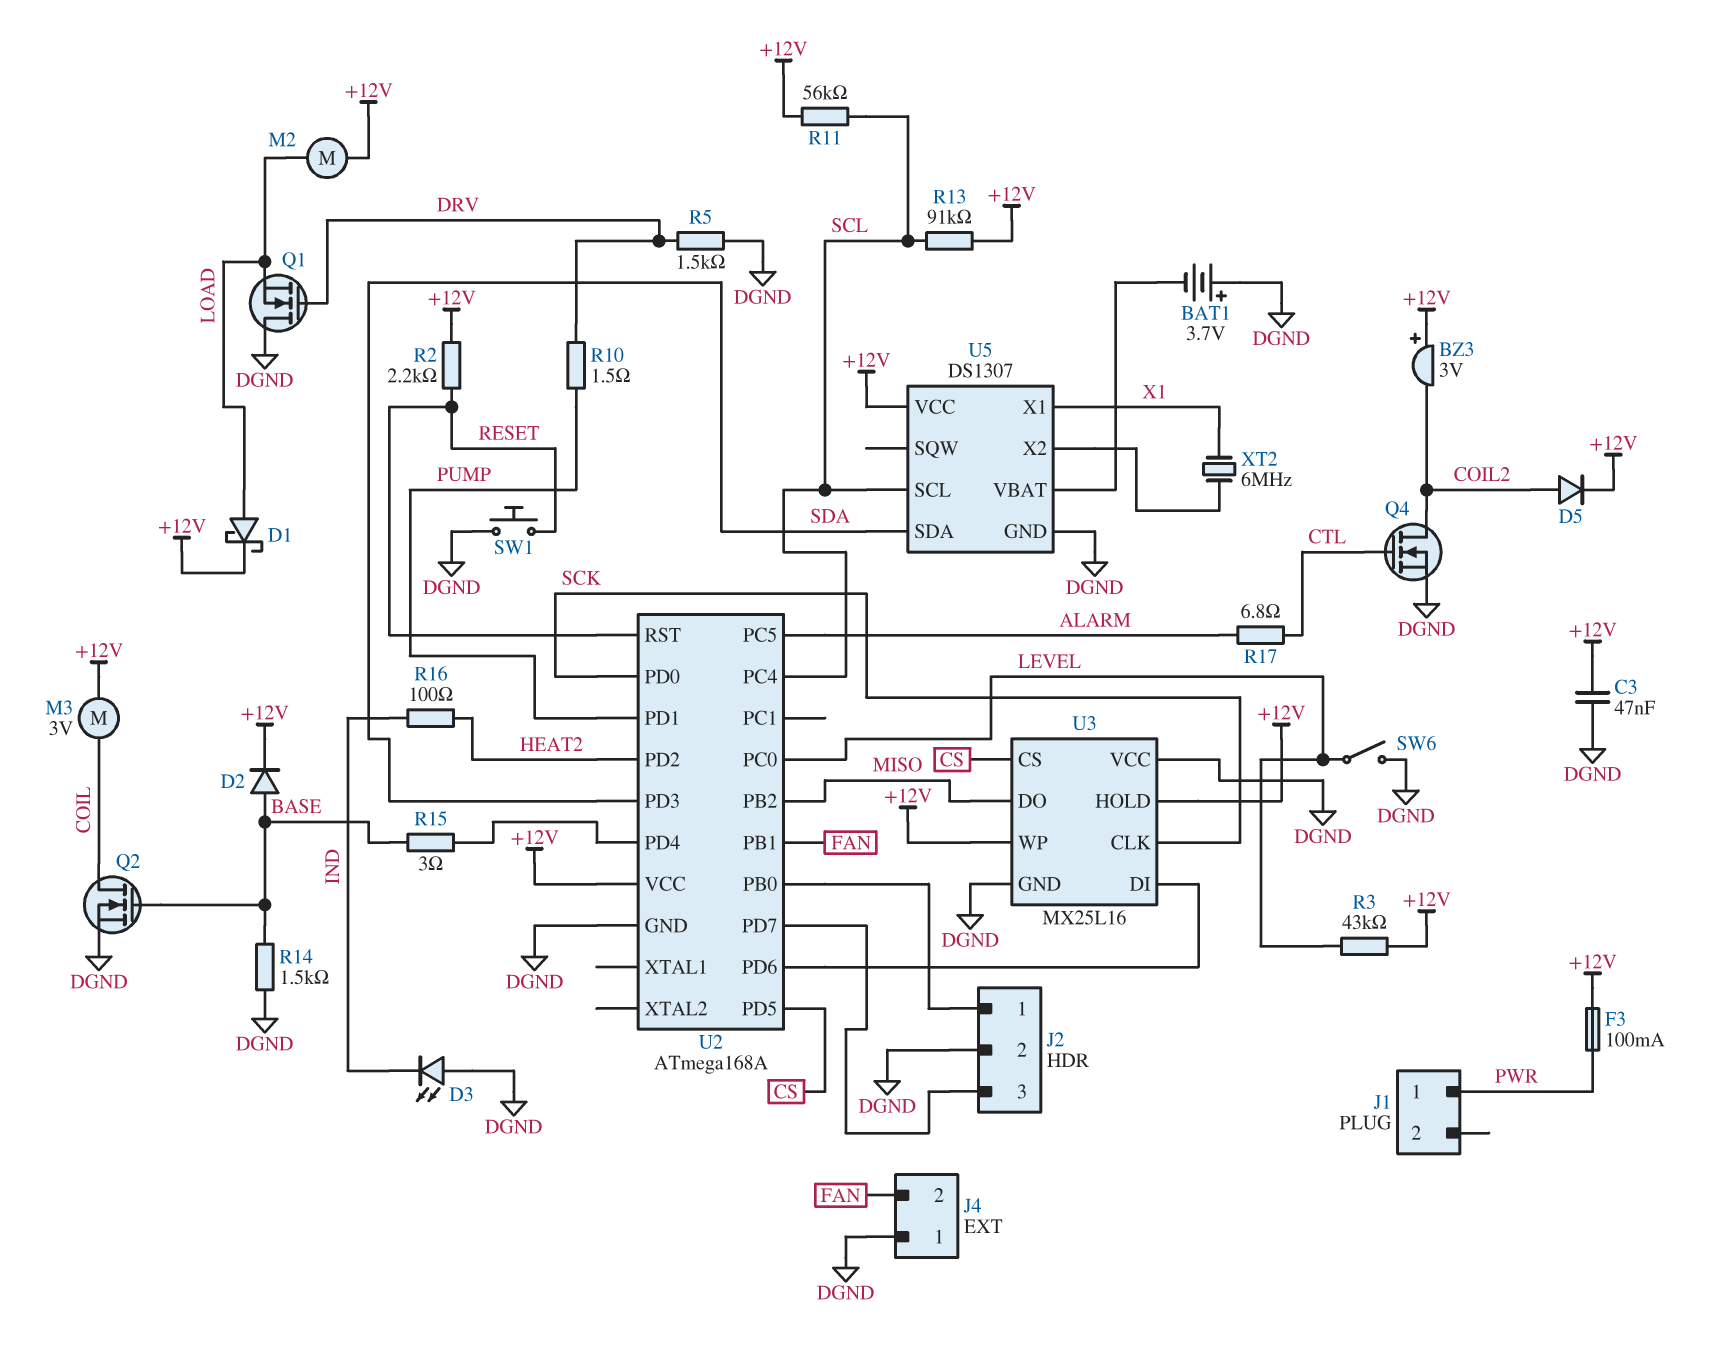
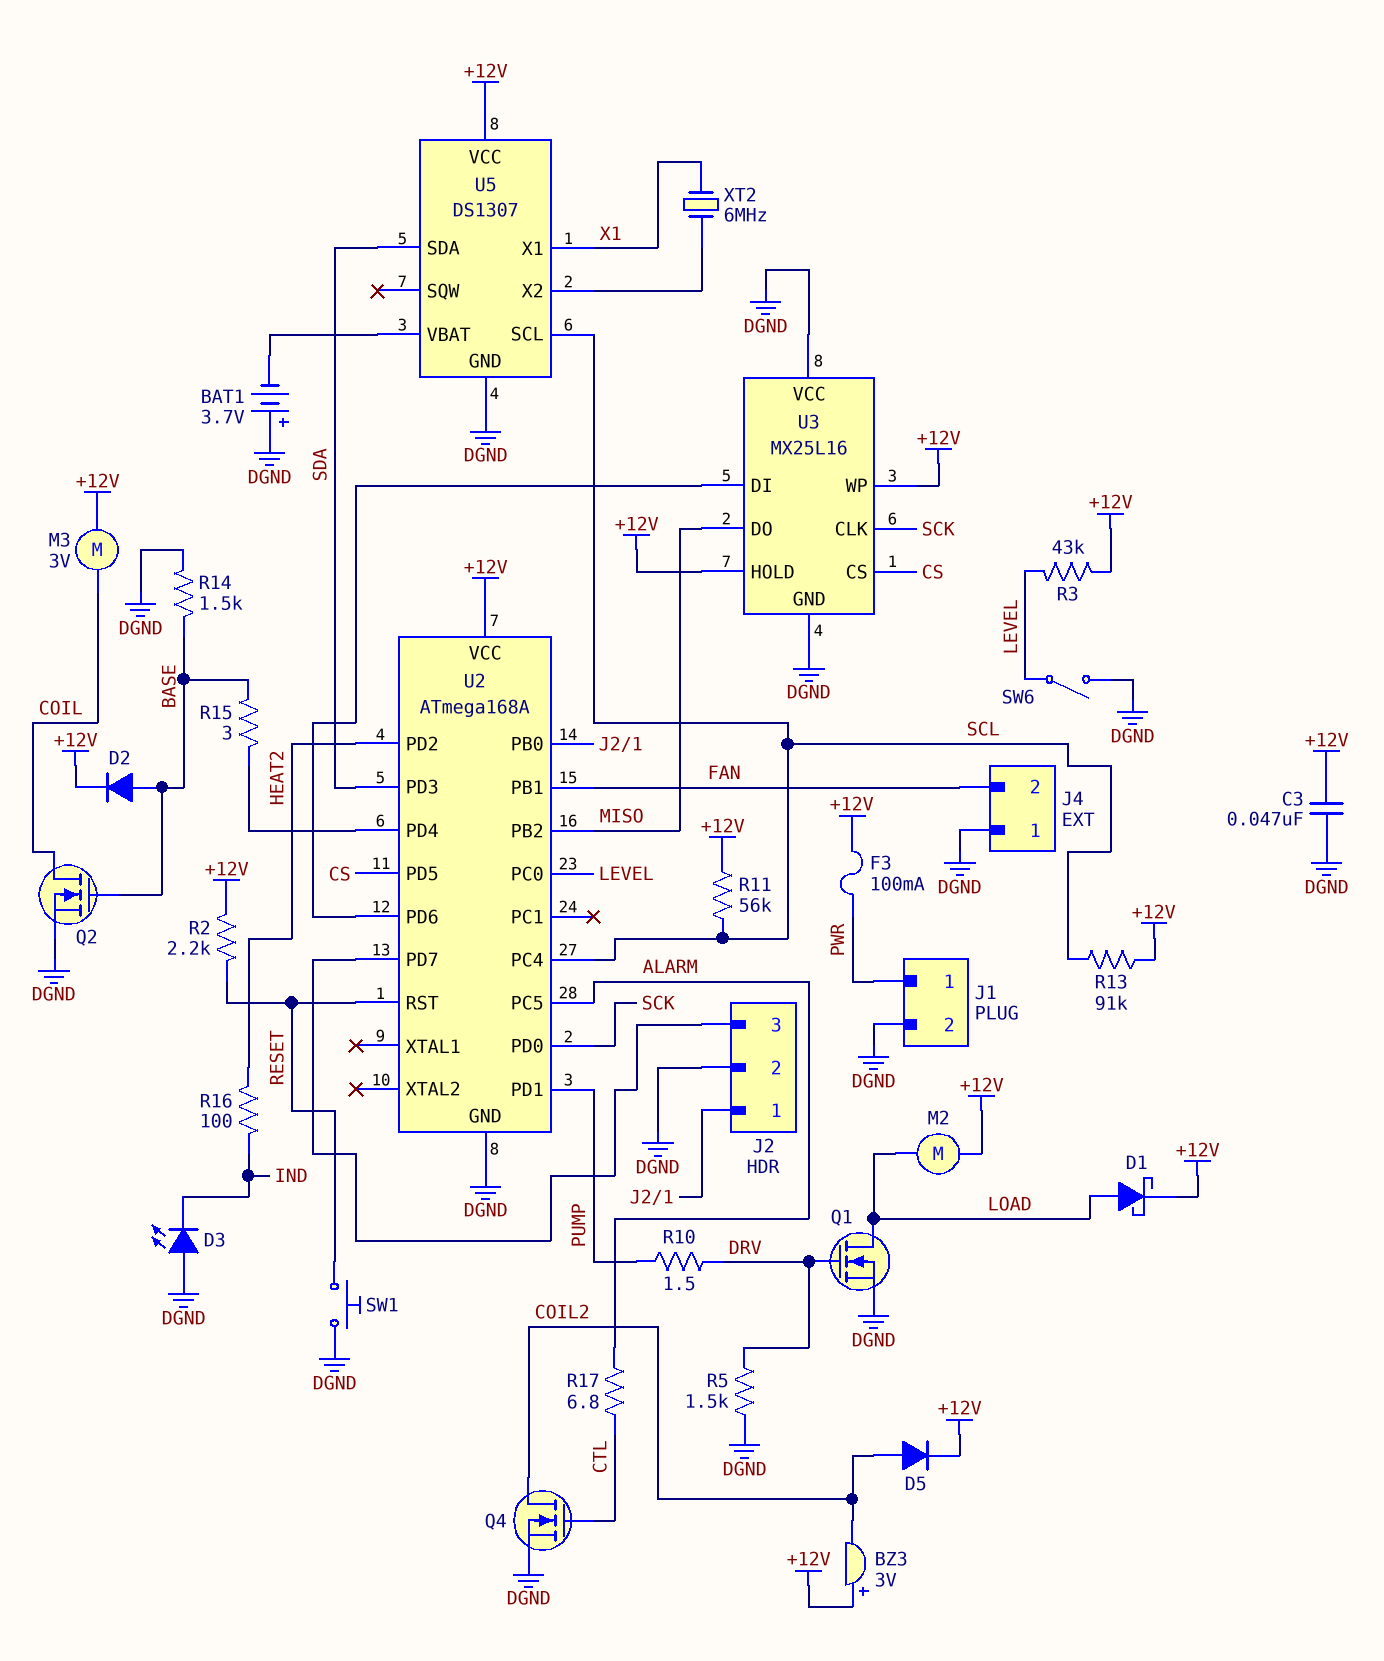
J1 pin 2: none -> DGND
Q1: NMOS (G DRV, D DGND, S LOAD) -> NMOS (G DRV, D LOAD, S DGND)

